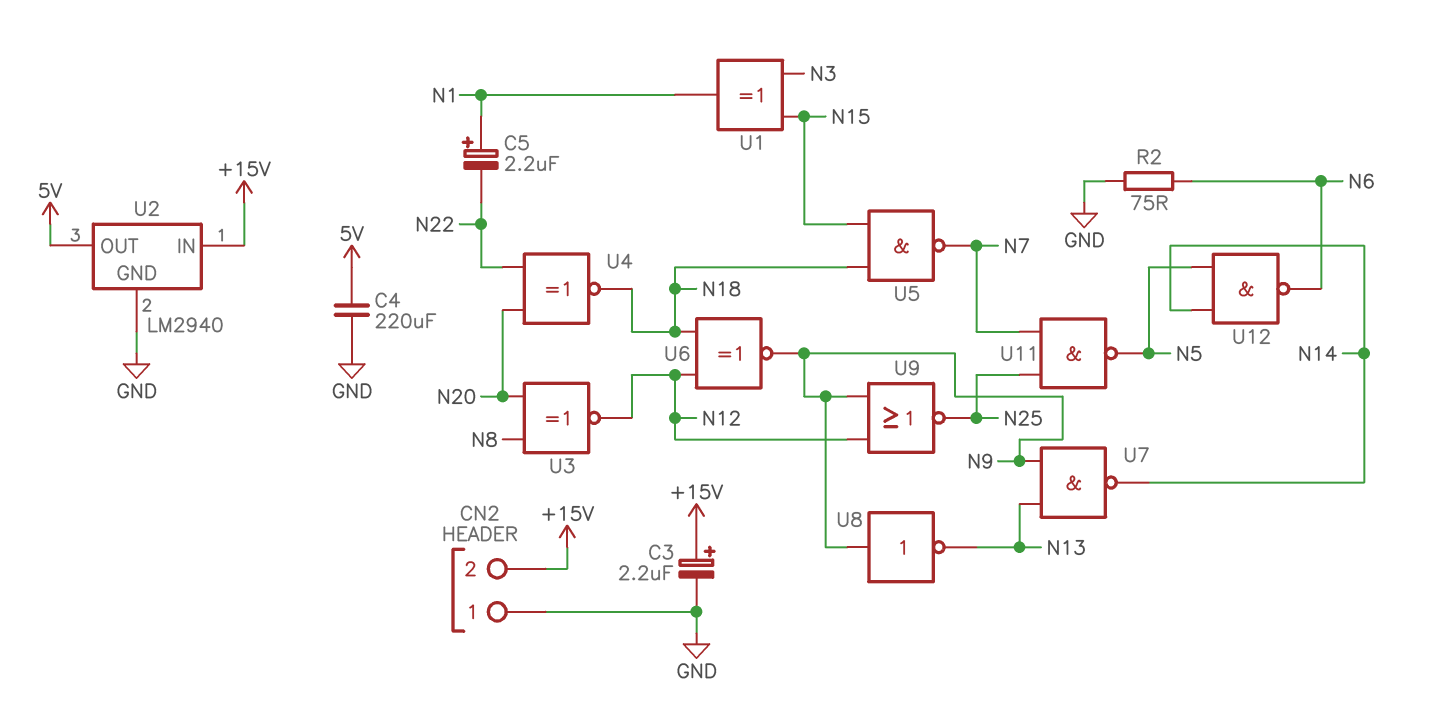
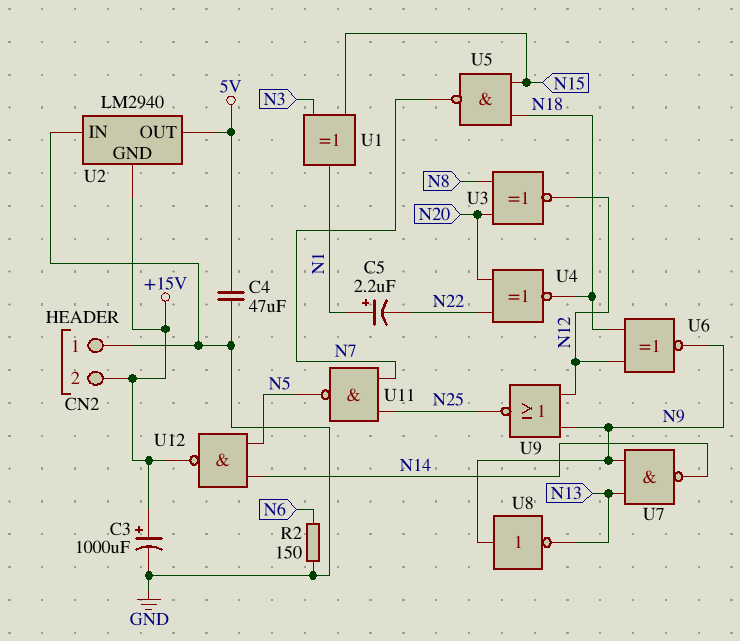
C3: 2.2uF (plus +15V, minus GND) -> 1000uF (plus +15V, minus GND)
C4: 220uF (5V, GND) -> 47uF (5V, GND)
R2: 75 (GND, N6) -> 150 (GND, N6)
U2 pin GND: GND -> +15V
U2 pin IN: +15V -> GND
U12: NAND (in N5, in N14, out N6) -> NAND (in N5, in N14, out +15V)

